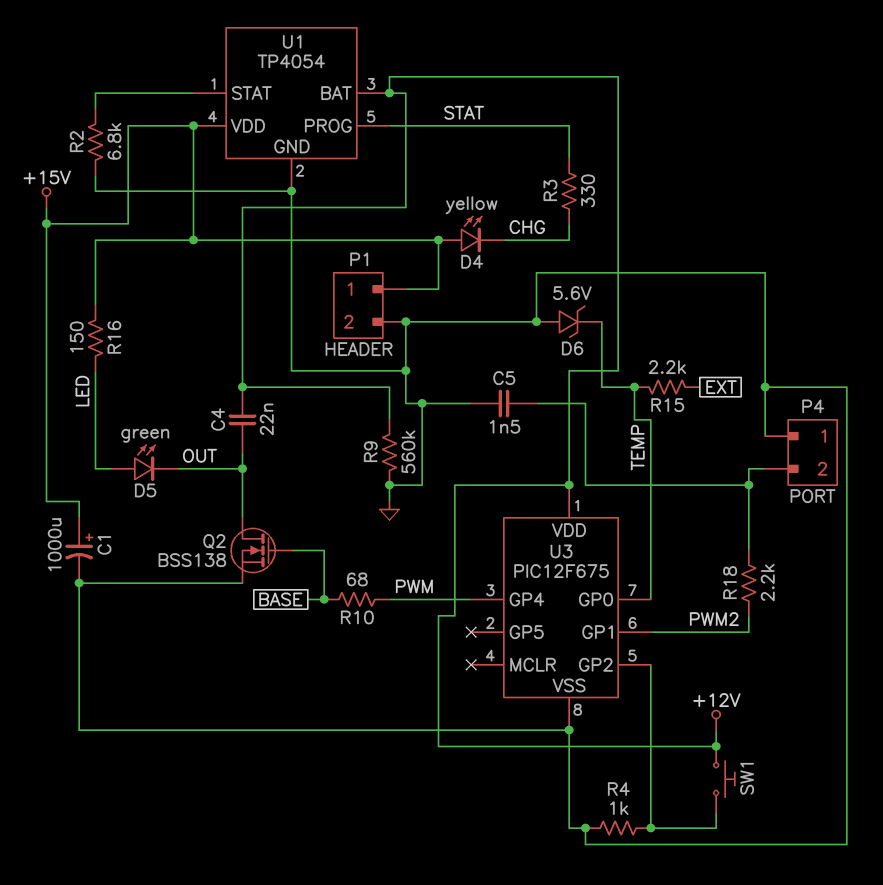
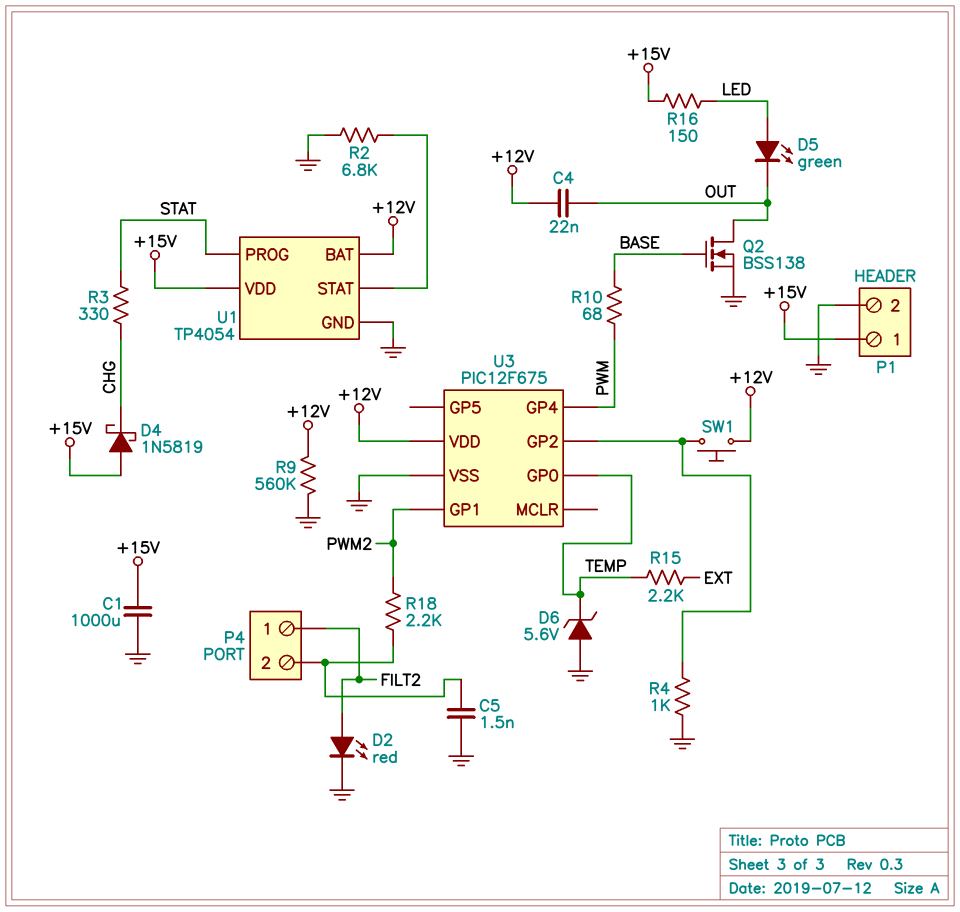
C1: 1000uF (plus +15V, minus GND) -> 1000uF (+15V, GND)
D2: none -> LED red (A FILT2, K GND)
D4: LED yellow (A +15V, K CHG) -> schottky 1N5819 (A +15V, K CHG)
P4 pin 1: GND -> FILT2

